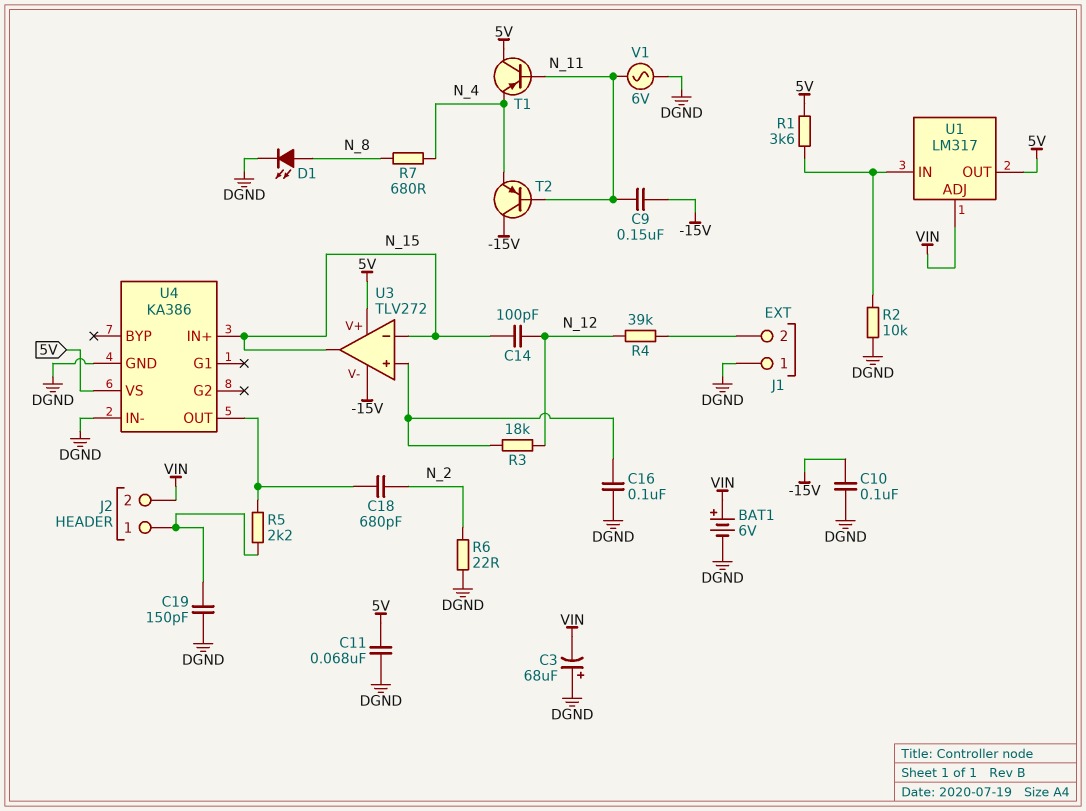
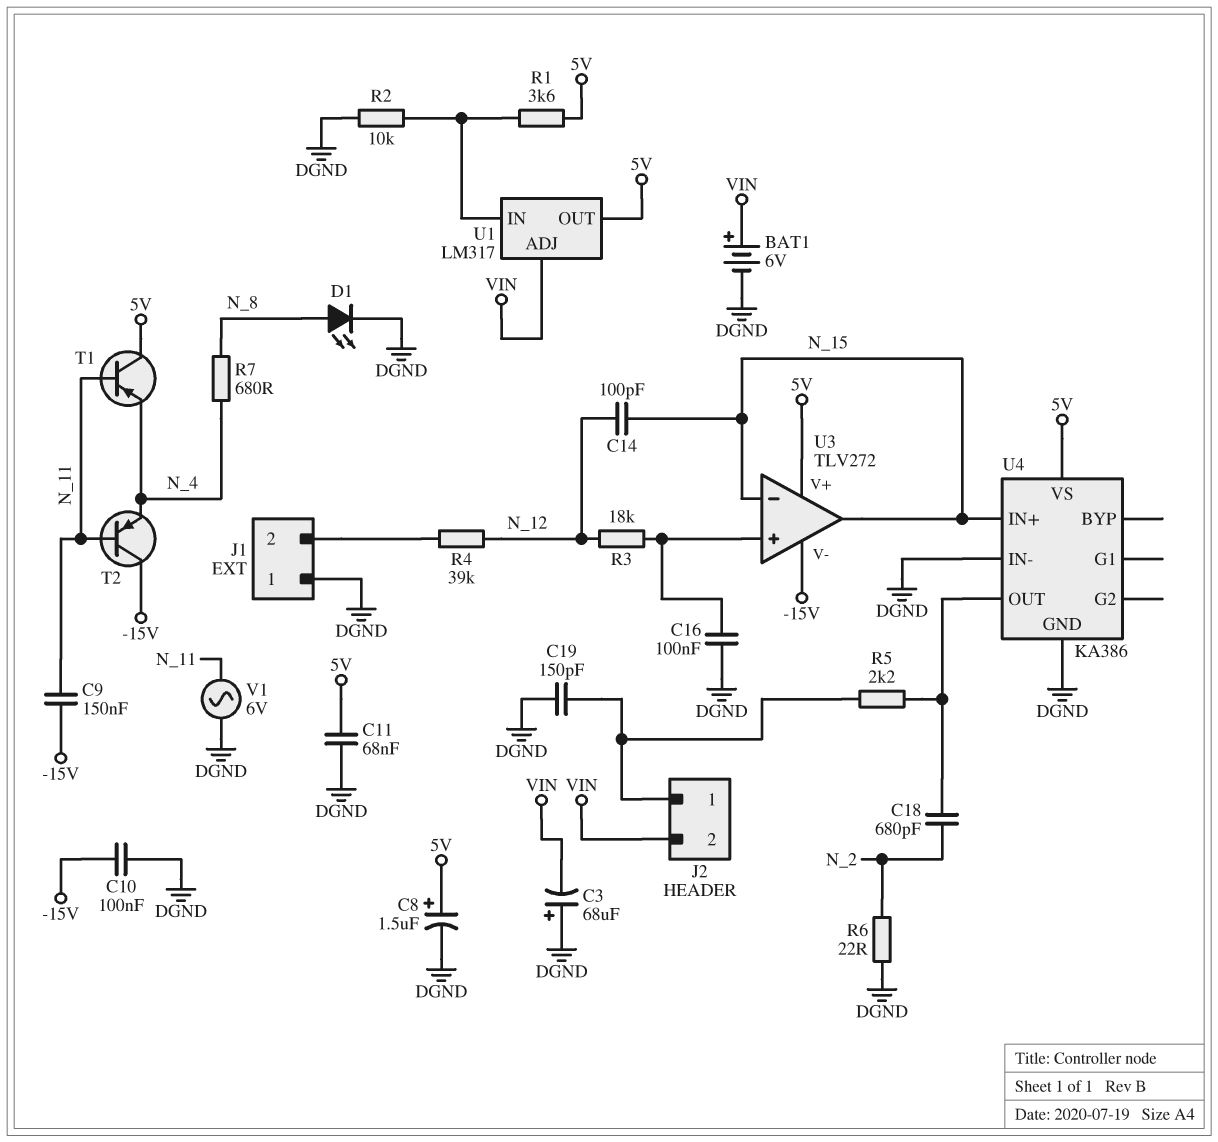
C8: none -> 1.5uF (plus 5V, minus DGND)

